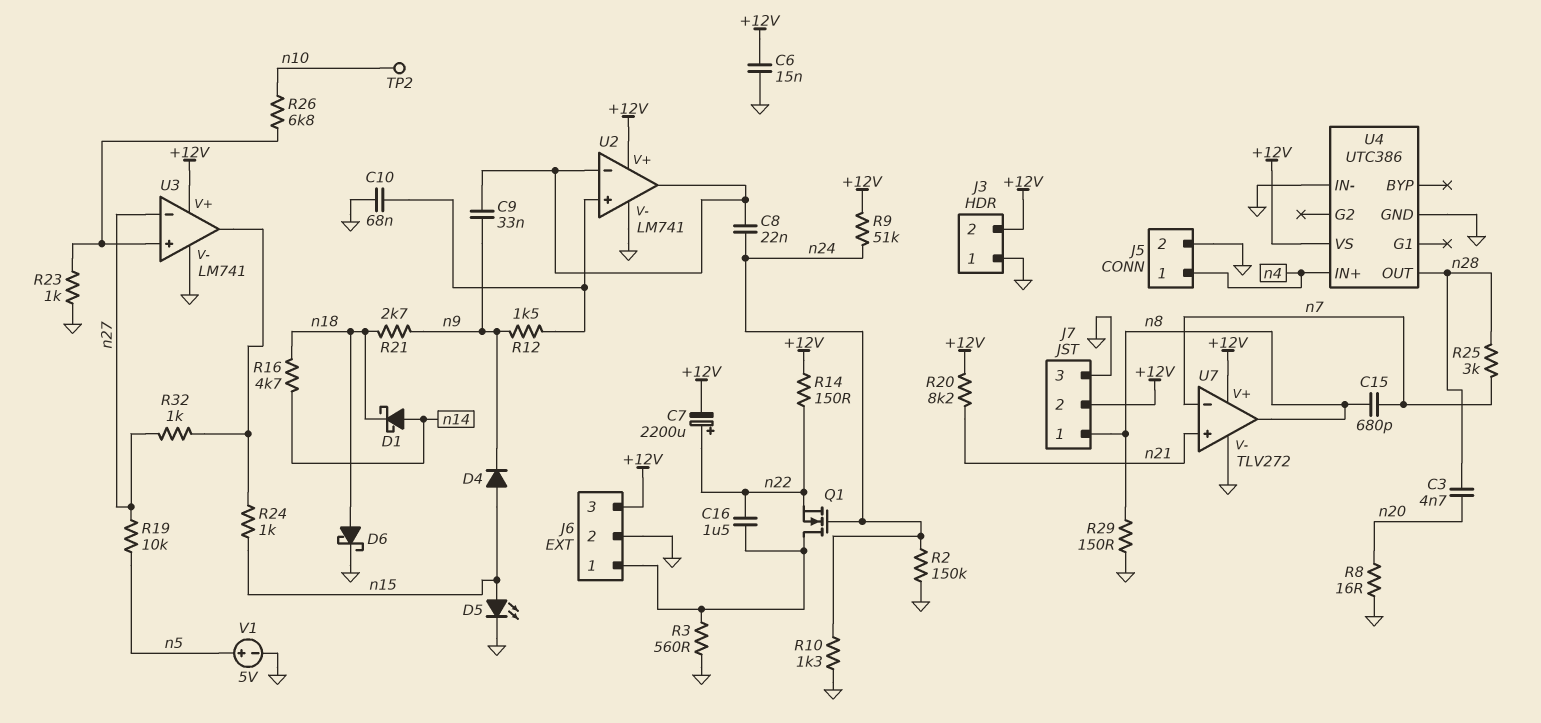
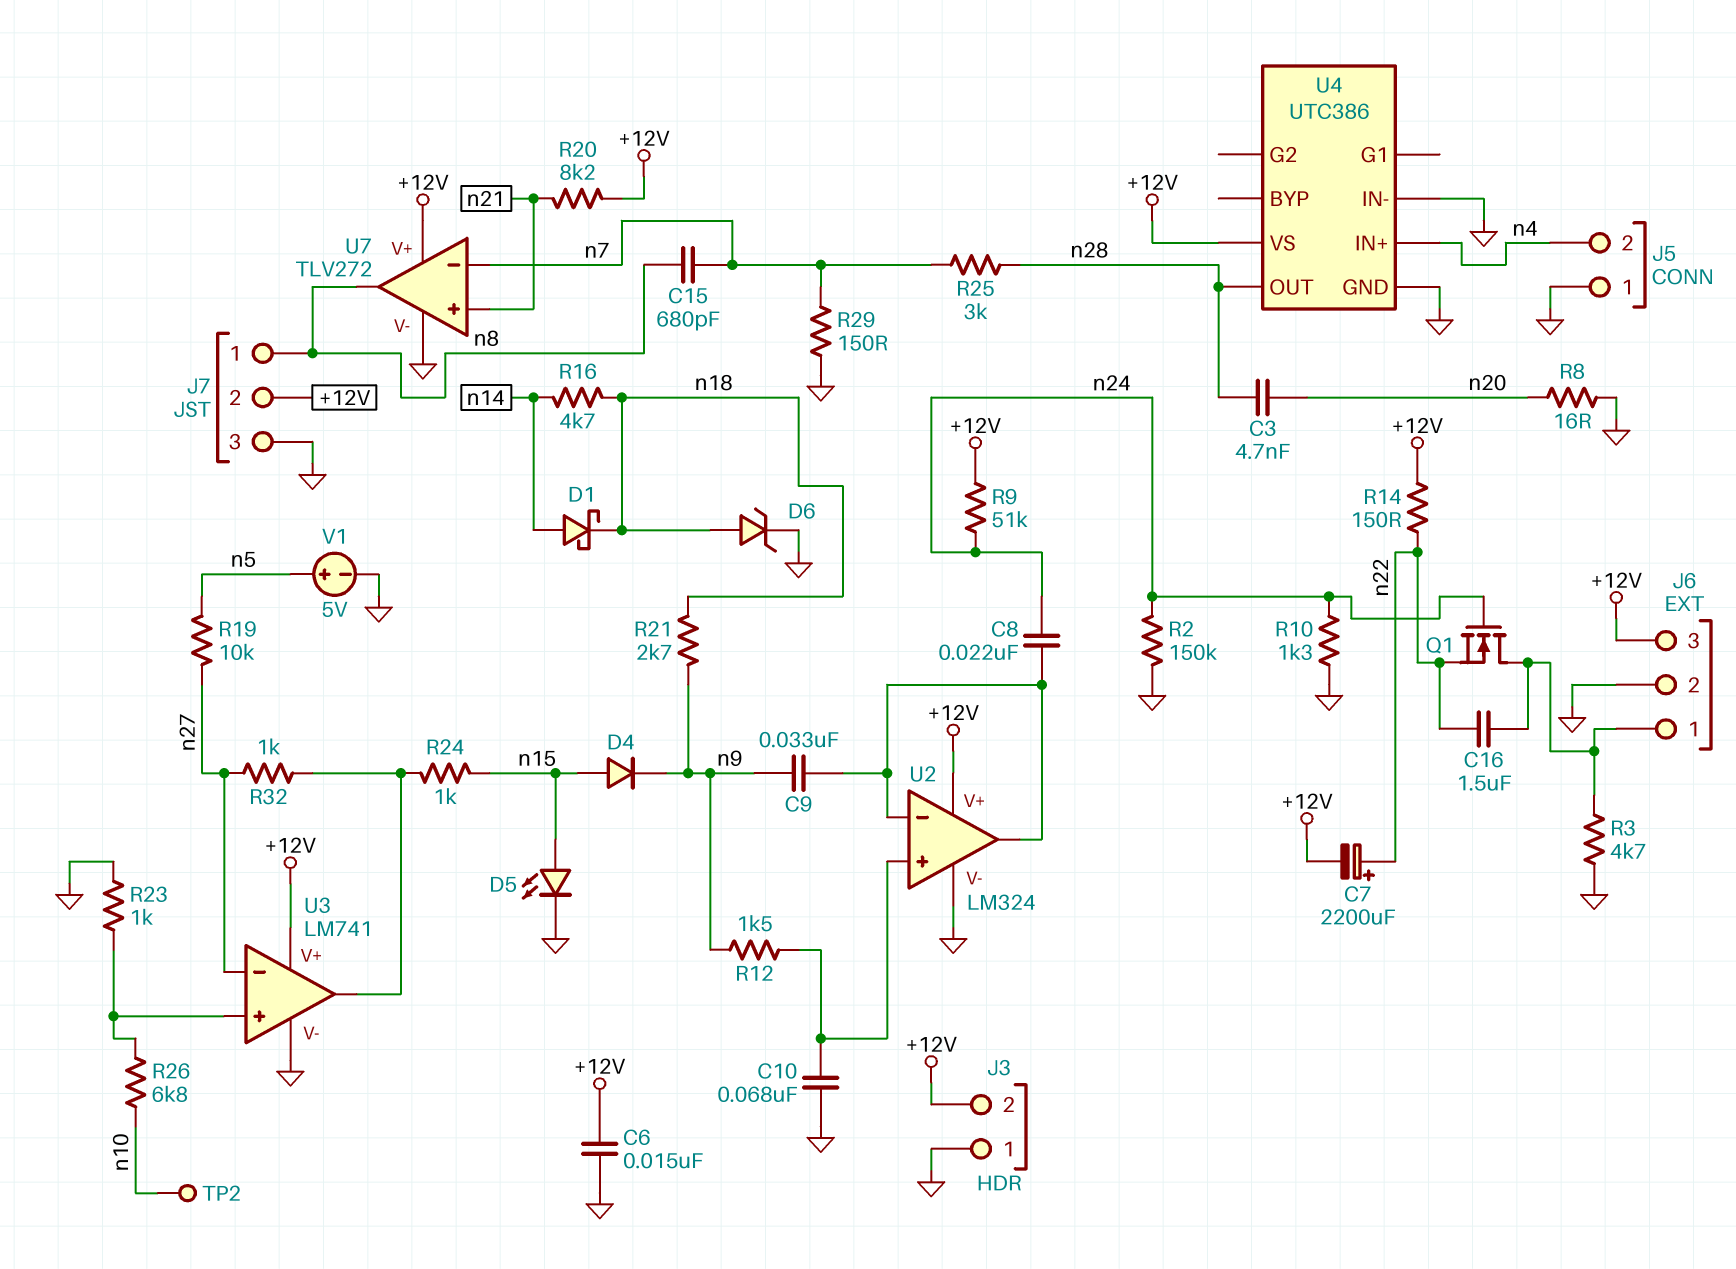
D6: schottky (A n18, K GND) -> zener (A n18, K GND)
J5 pin 1: n4 -> GND
J5 pin 2: GND -> n4
R3: 560 (GND, J6/1) -> 4.7k (GND, J6/1)
R29: 150 (GND, n8) -> 150 (GND, n7)
U2: LM741 -> LM324

